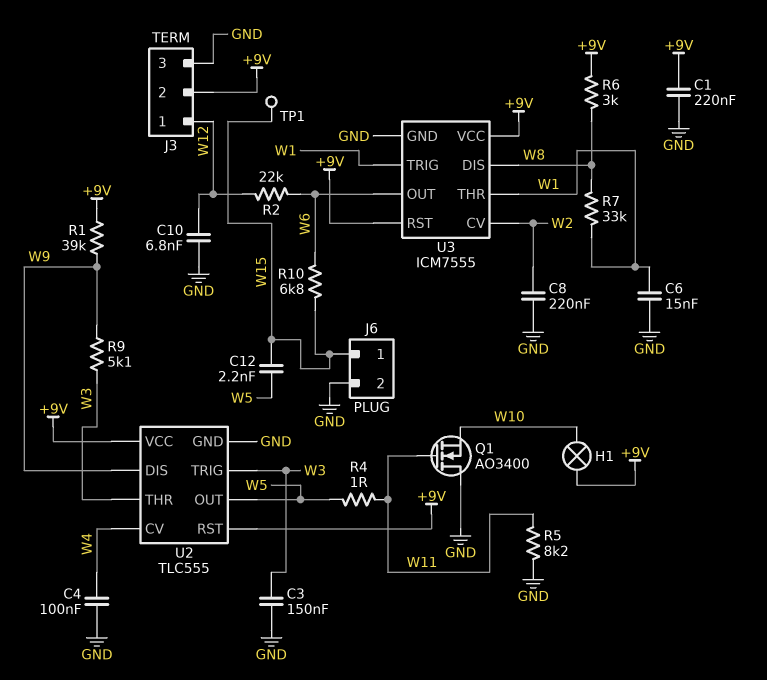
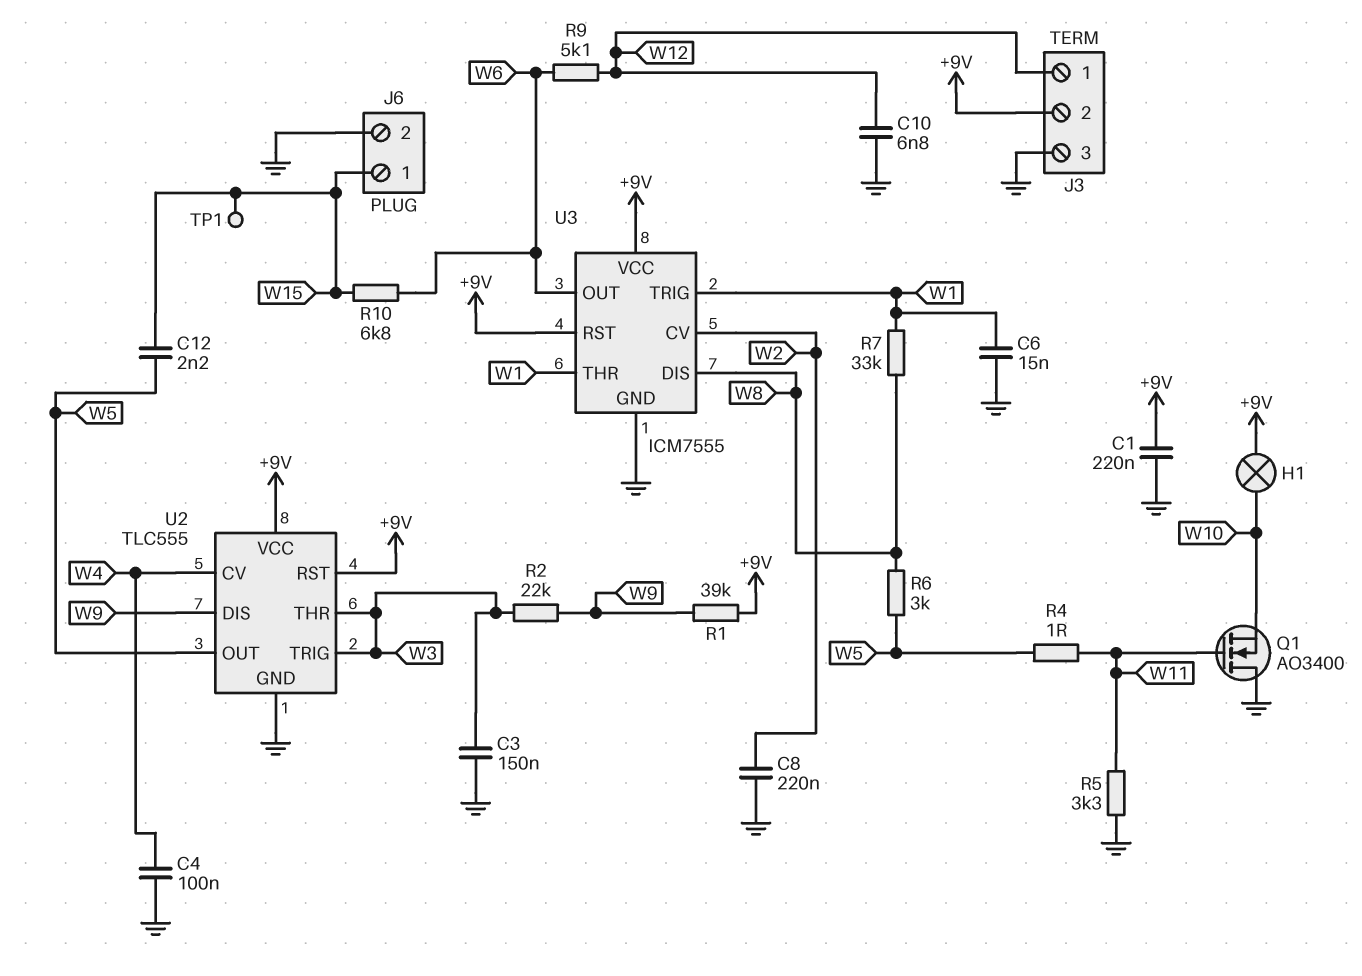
R2: 22k (W6, W12) -> 22k (W3, W9)
R5: 8.2k (GND, W11) -> 3.3k (GND, W11)
R6: 3k (+9V, W8) -> 3k (W5, W8)
R9: 5.1k (W3, W9) -> 5.1k (W6, W12)

